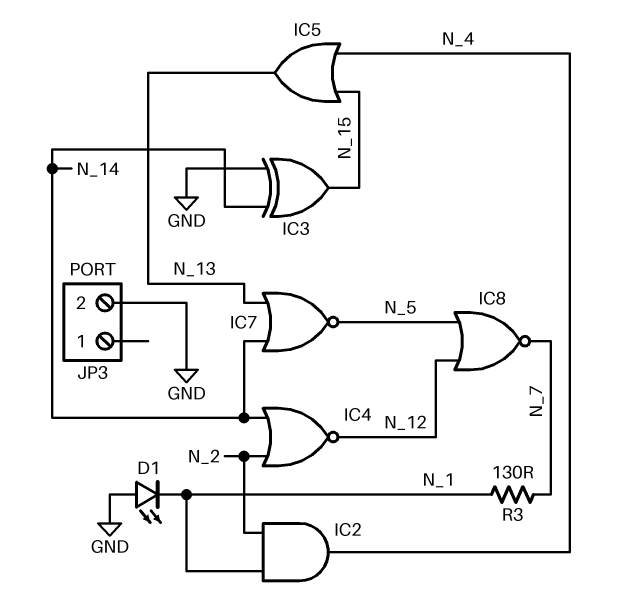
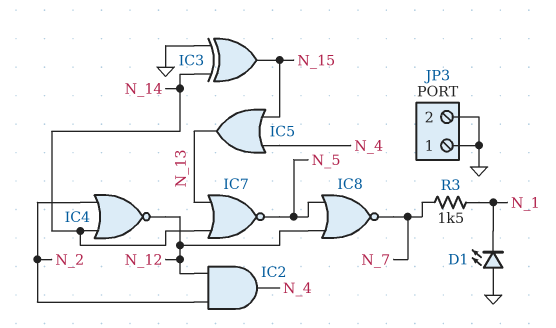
IC2: AND (in N_1, in N_2, out N_4) -> AND (in N_2, in N_12, out N_4)
JP3 pin 1: none -> GND
R3: 130 (N_1, N_7) -> 1.5k (N_1, N_7)

